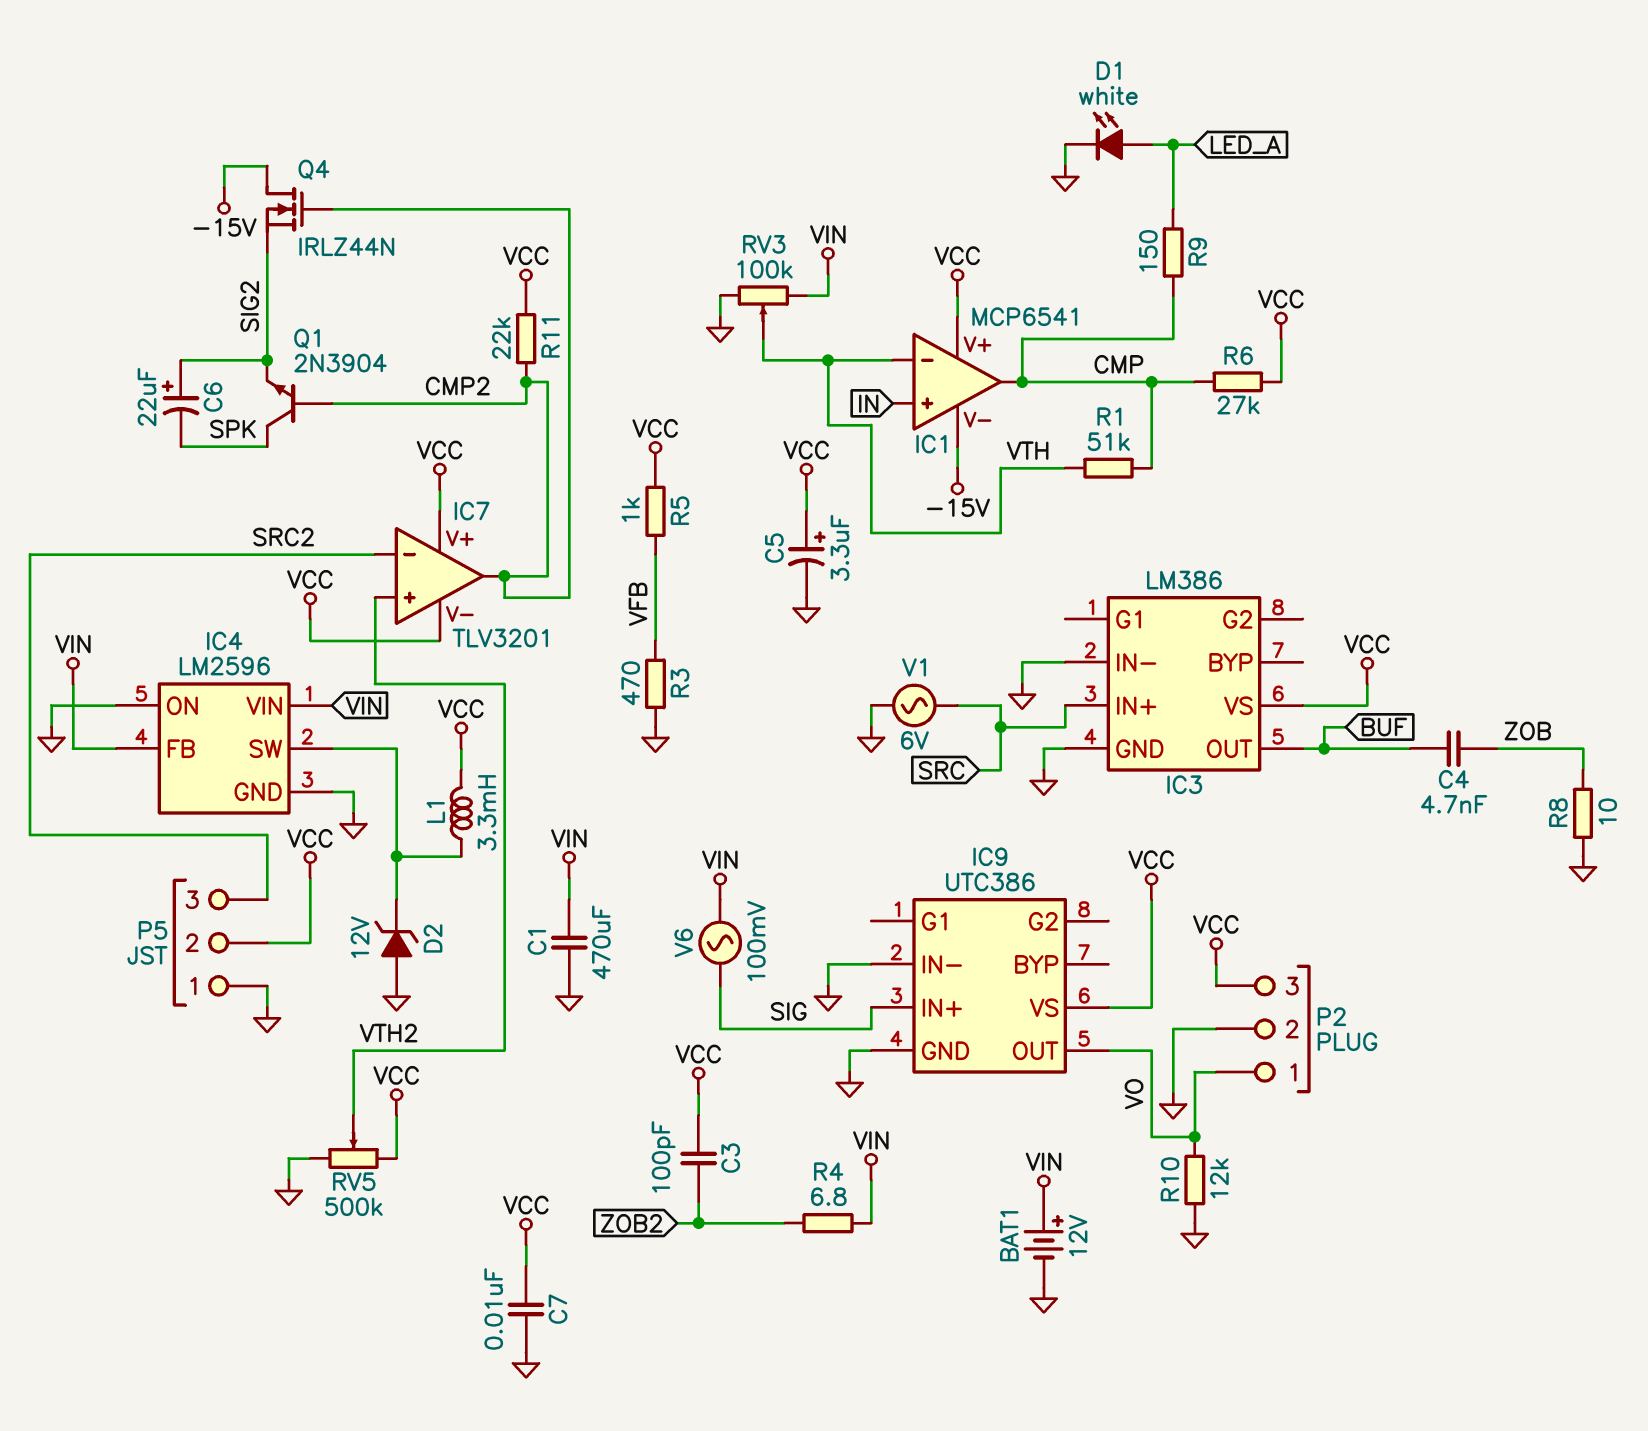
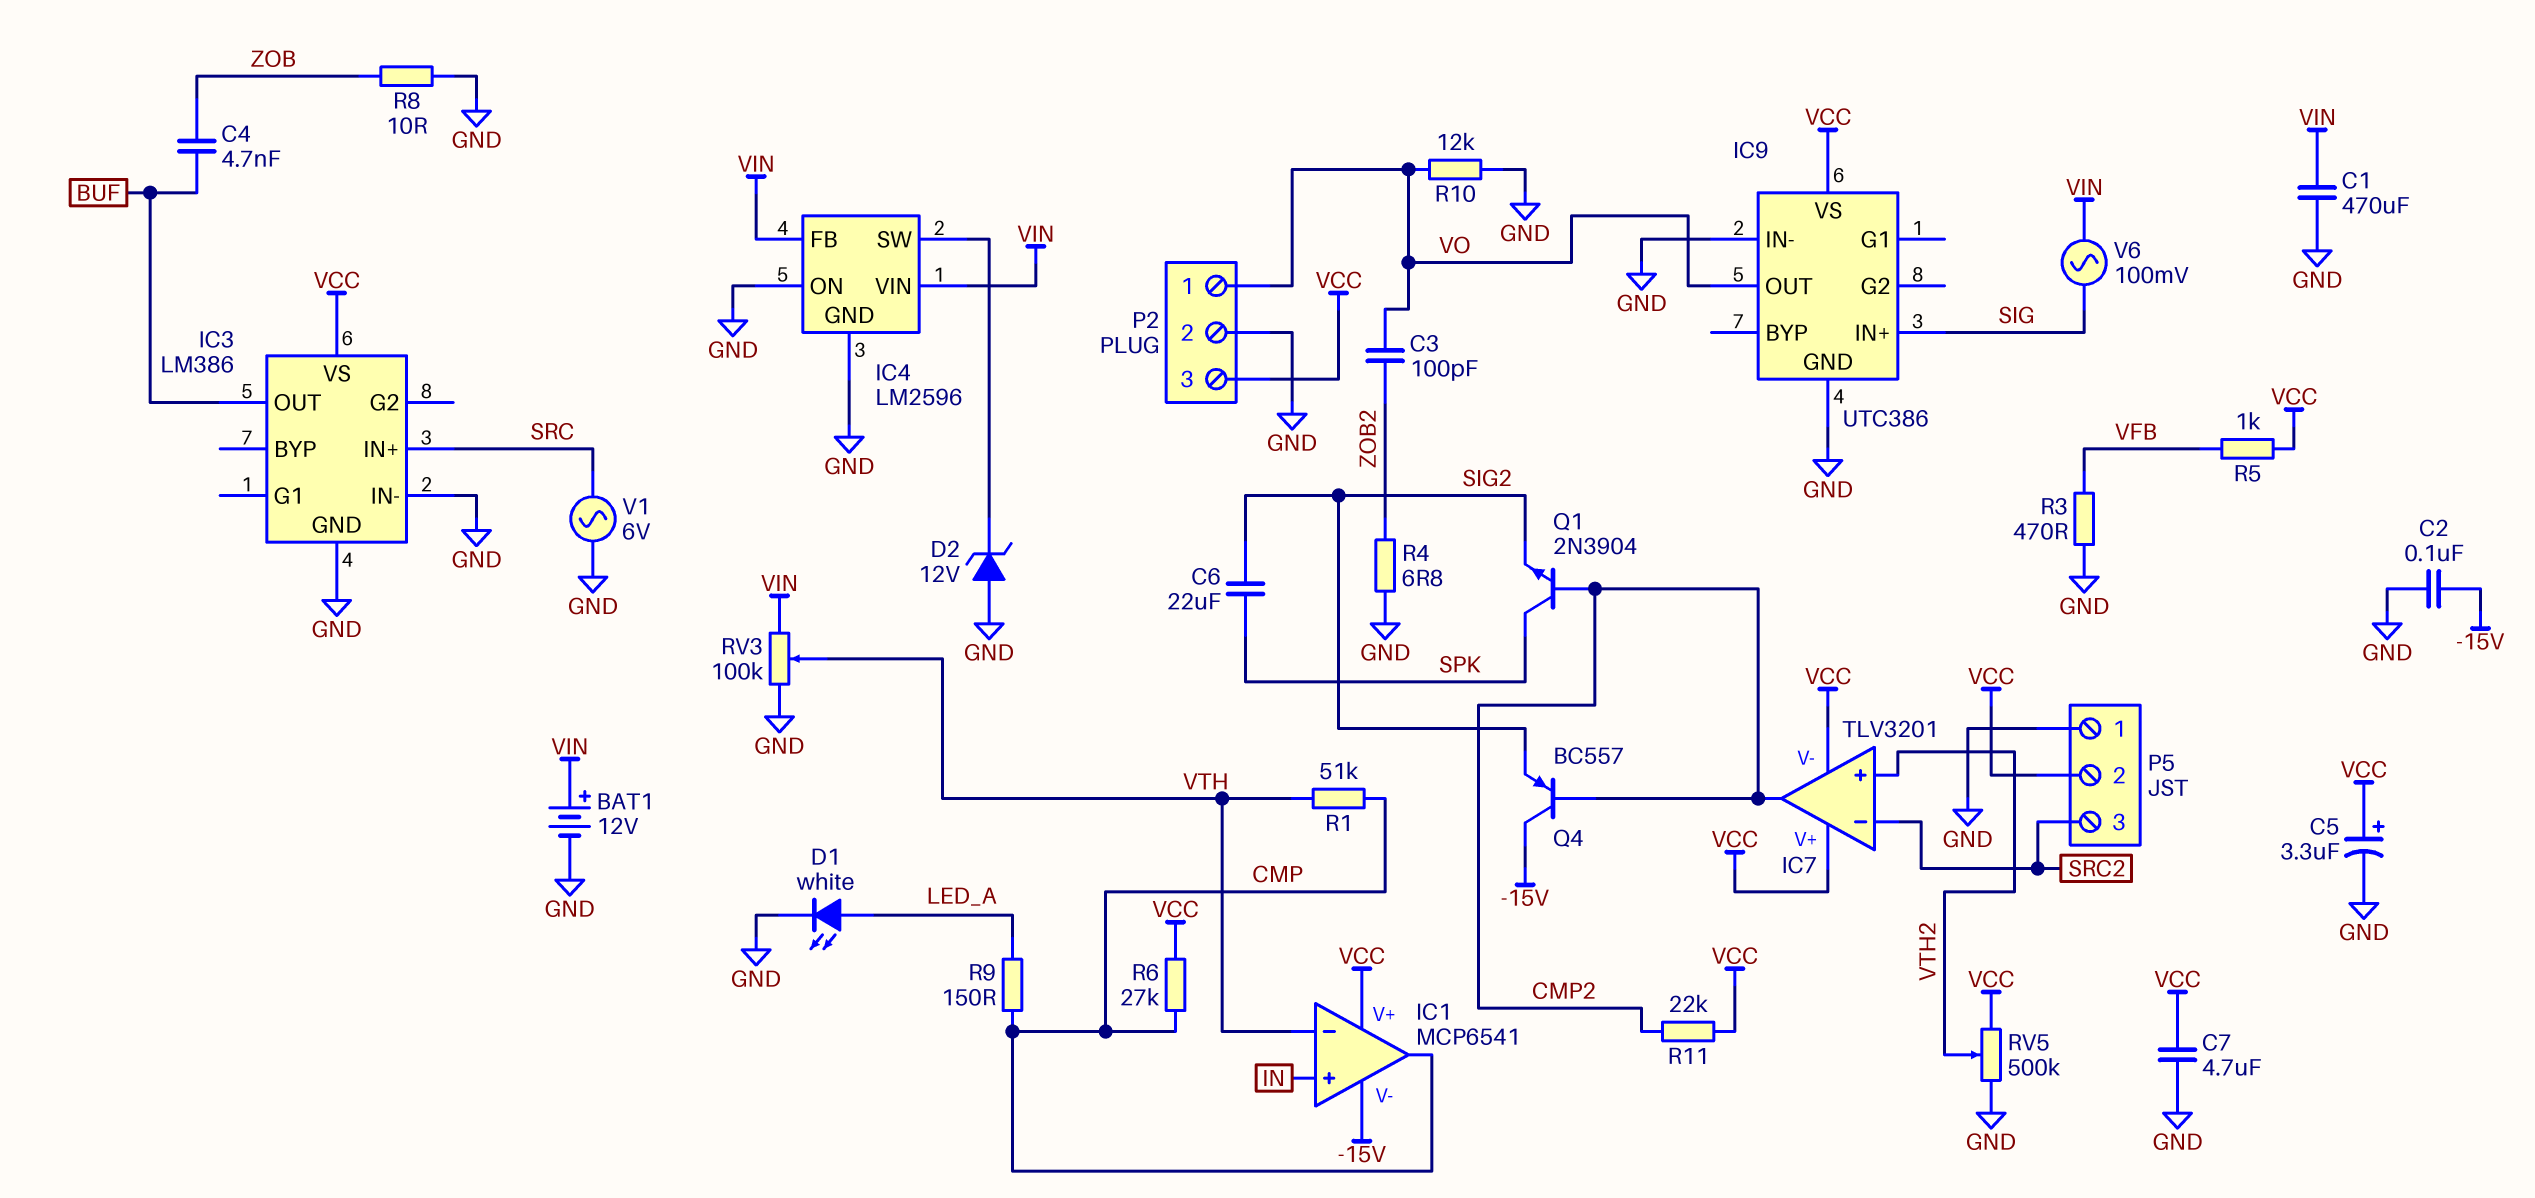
C2: none -> 100nF (-15V, GND)
C3: 100pF (VCC, ZOB2) -> 100pF (VO, ZOB2)
C6: 22uF (plus SIG2, minus SPK) -> 22uF (SIG2, SPK)
C7: 10nF (GND, VCC) -> 4.7uF (GND, VCC)
L1: 3.3mH (IC4/SW, VCC) -> none
Q4: NMOS IRLZ44N (G CMP2, D -15V, S SIG2) -> PNP BC557 (B CMP2, C -15V, E SIG2)
R4: 6.8 (VIN, ZOB2) -> 6.8 (GND, ZOB2)

